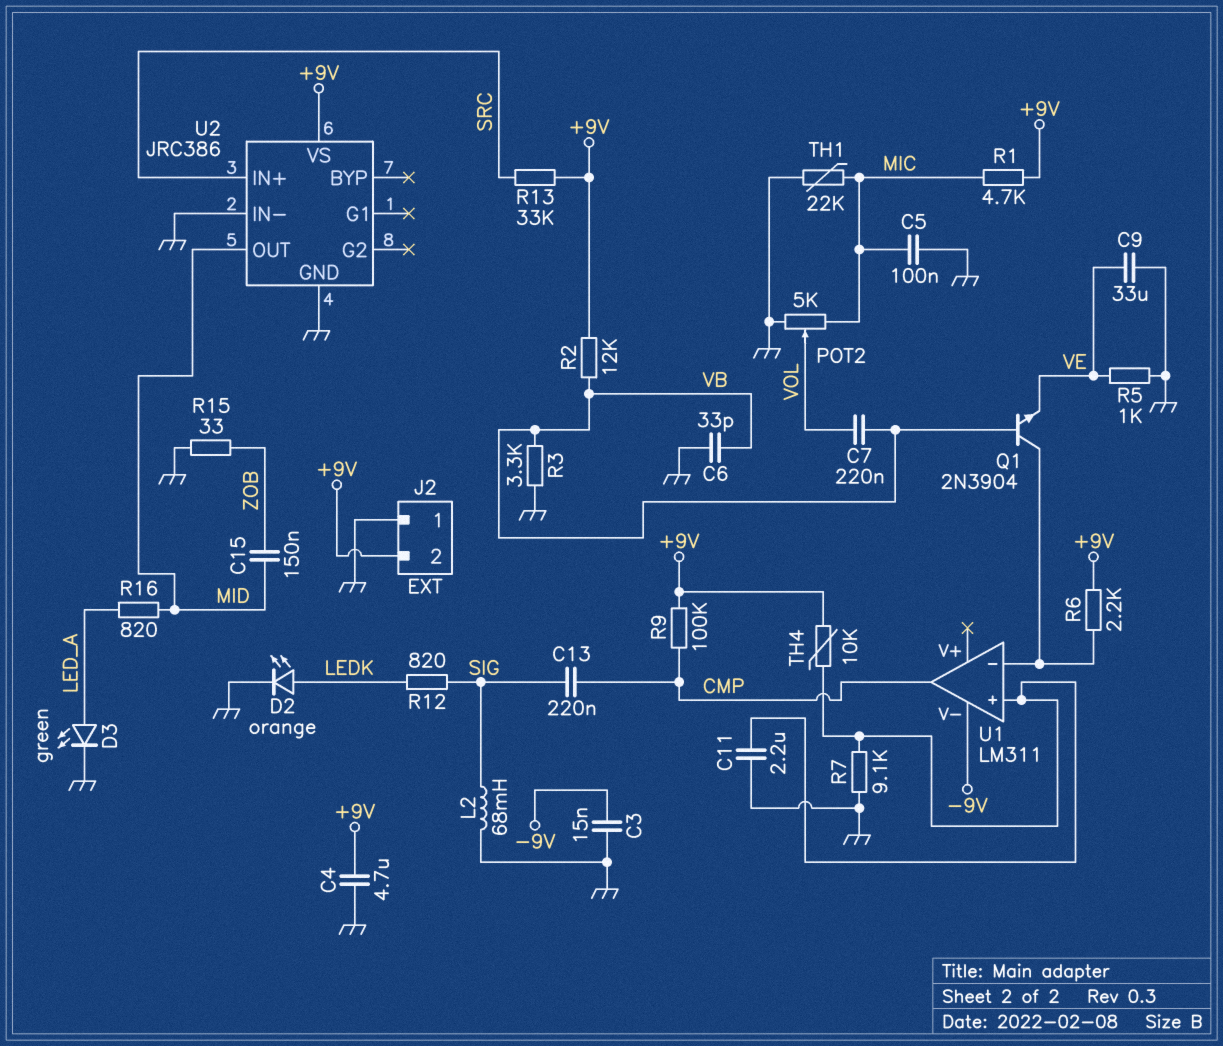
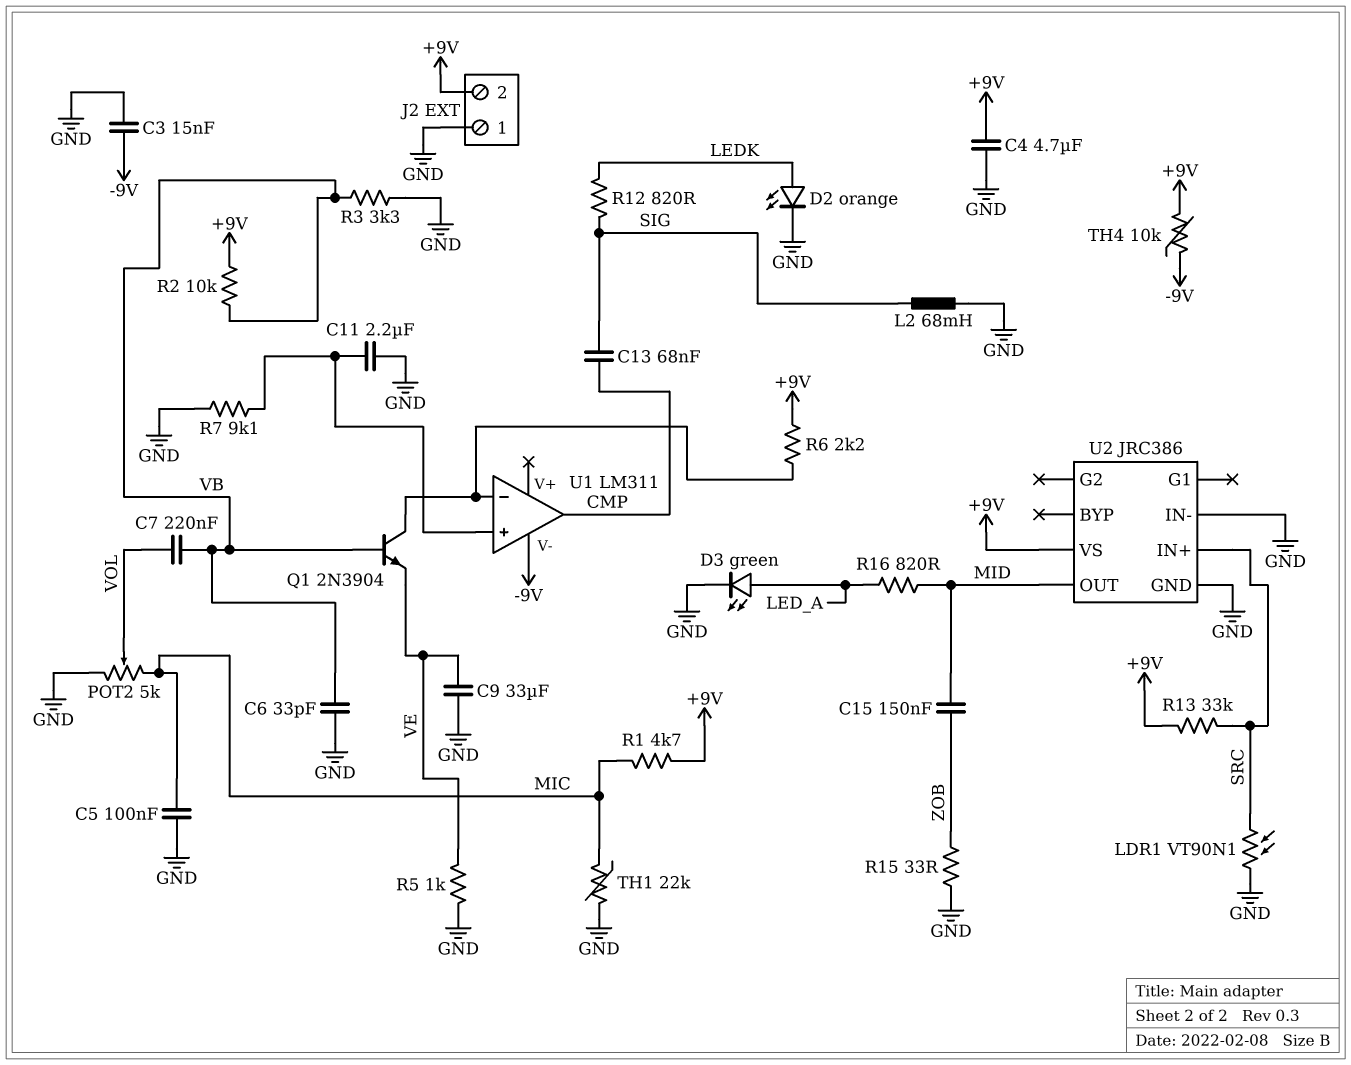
C13: 220nF (CMP, SIG) -> 68nF (CMP, SIG)
LDR1: none -> VT90N1 (GND, SRC)
R2: 12k (+9V, VB) -> 10k (+9V, VB)
R9: 100k (+9V, CMP) -> none
TH4: 10k (+9V, U1/in+) -> 10k (+9V, -9V)

